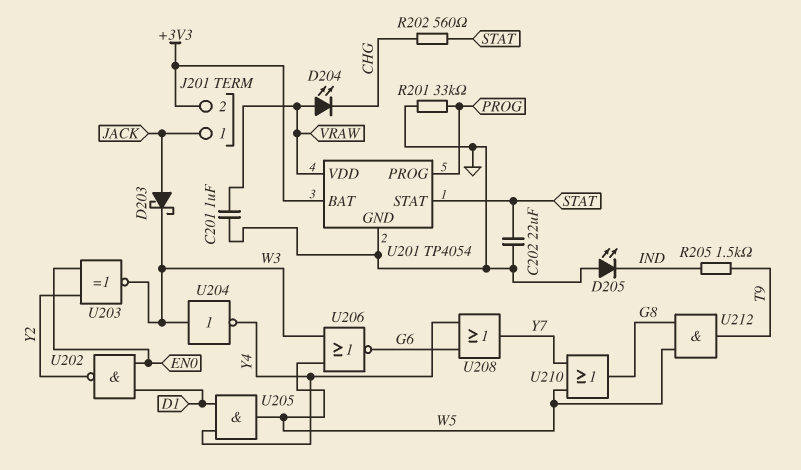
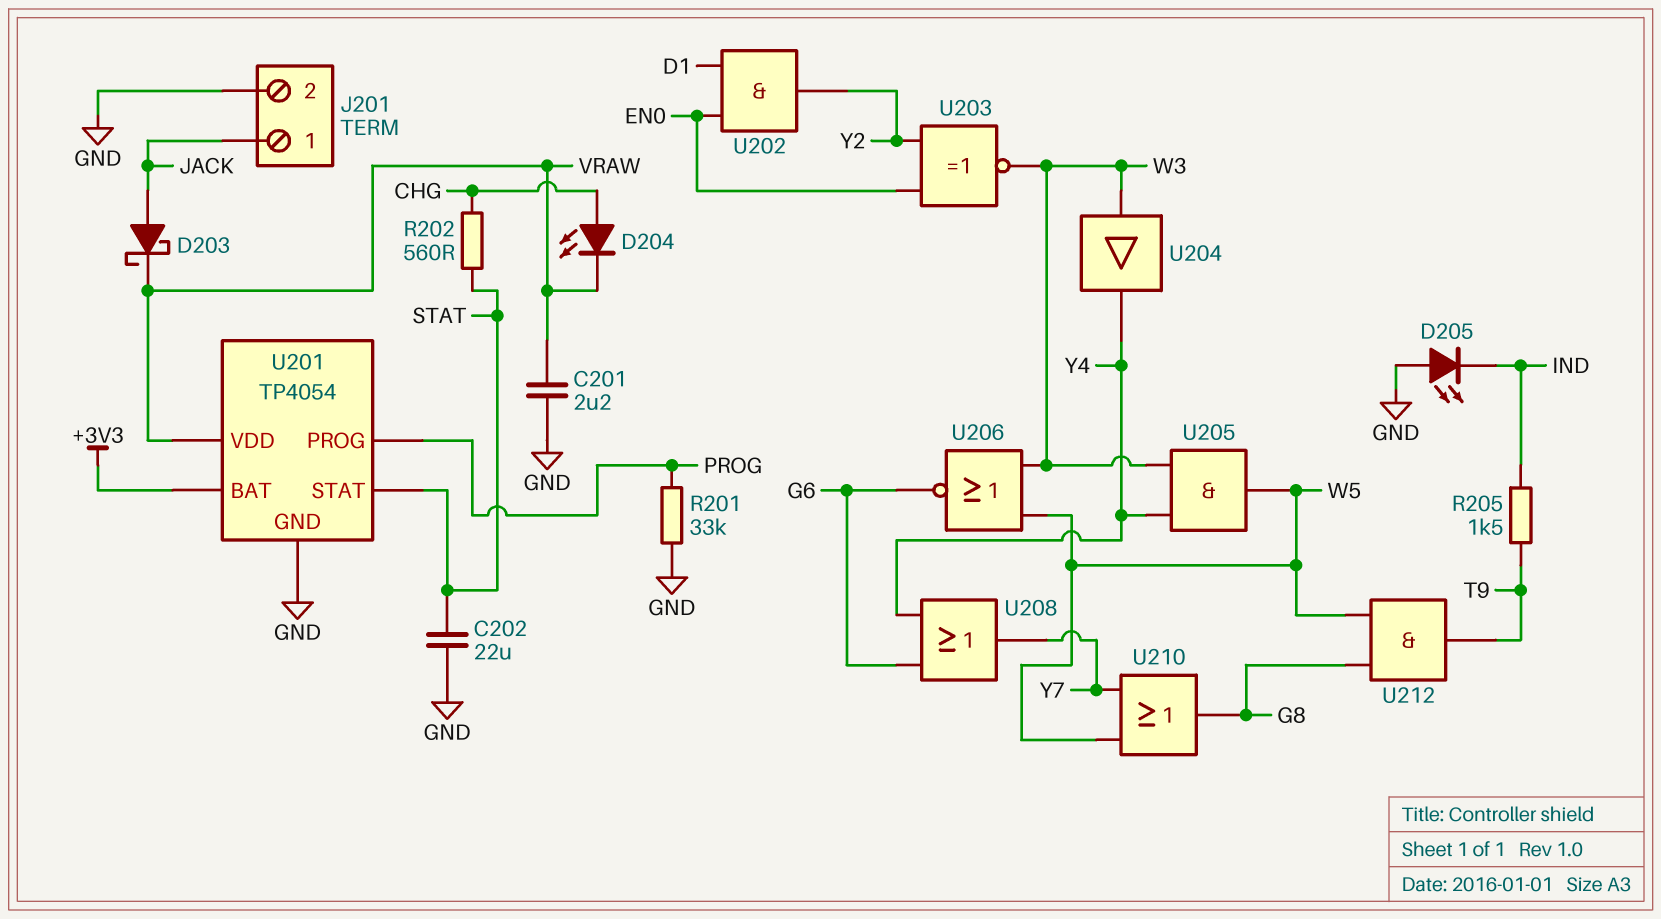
C201: 1uF (GND, VRAW) -> 2.2uF (GND, VRAW)
D203: schottky (A JACK, K W3) -> schottky (A JACK, K VRAW)
D204: LED (A VRAW, K CHG) -> LED (A CHG, K VRAW)
J201 pin 2: +3V3 -> GND
U202: NAND (in D1, in EN0, out Y2) -> AND (in D1, in EN0, out Y2)
U204: NOT (in W3, out Y4) -> buffer (in W3, out Y4)
U205: AND (in D1, in Y4, out W5) -> AND (in W3, in Y4, out W5)

